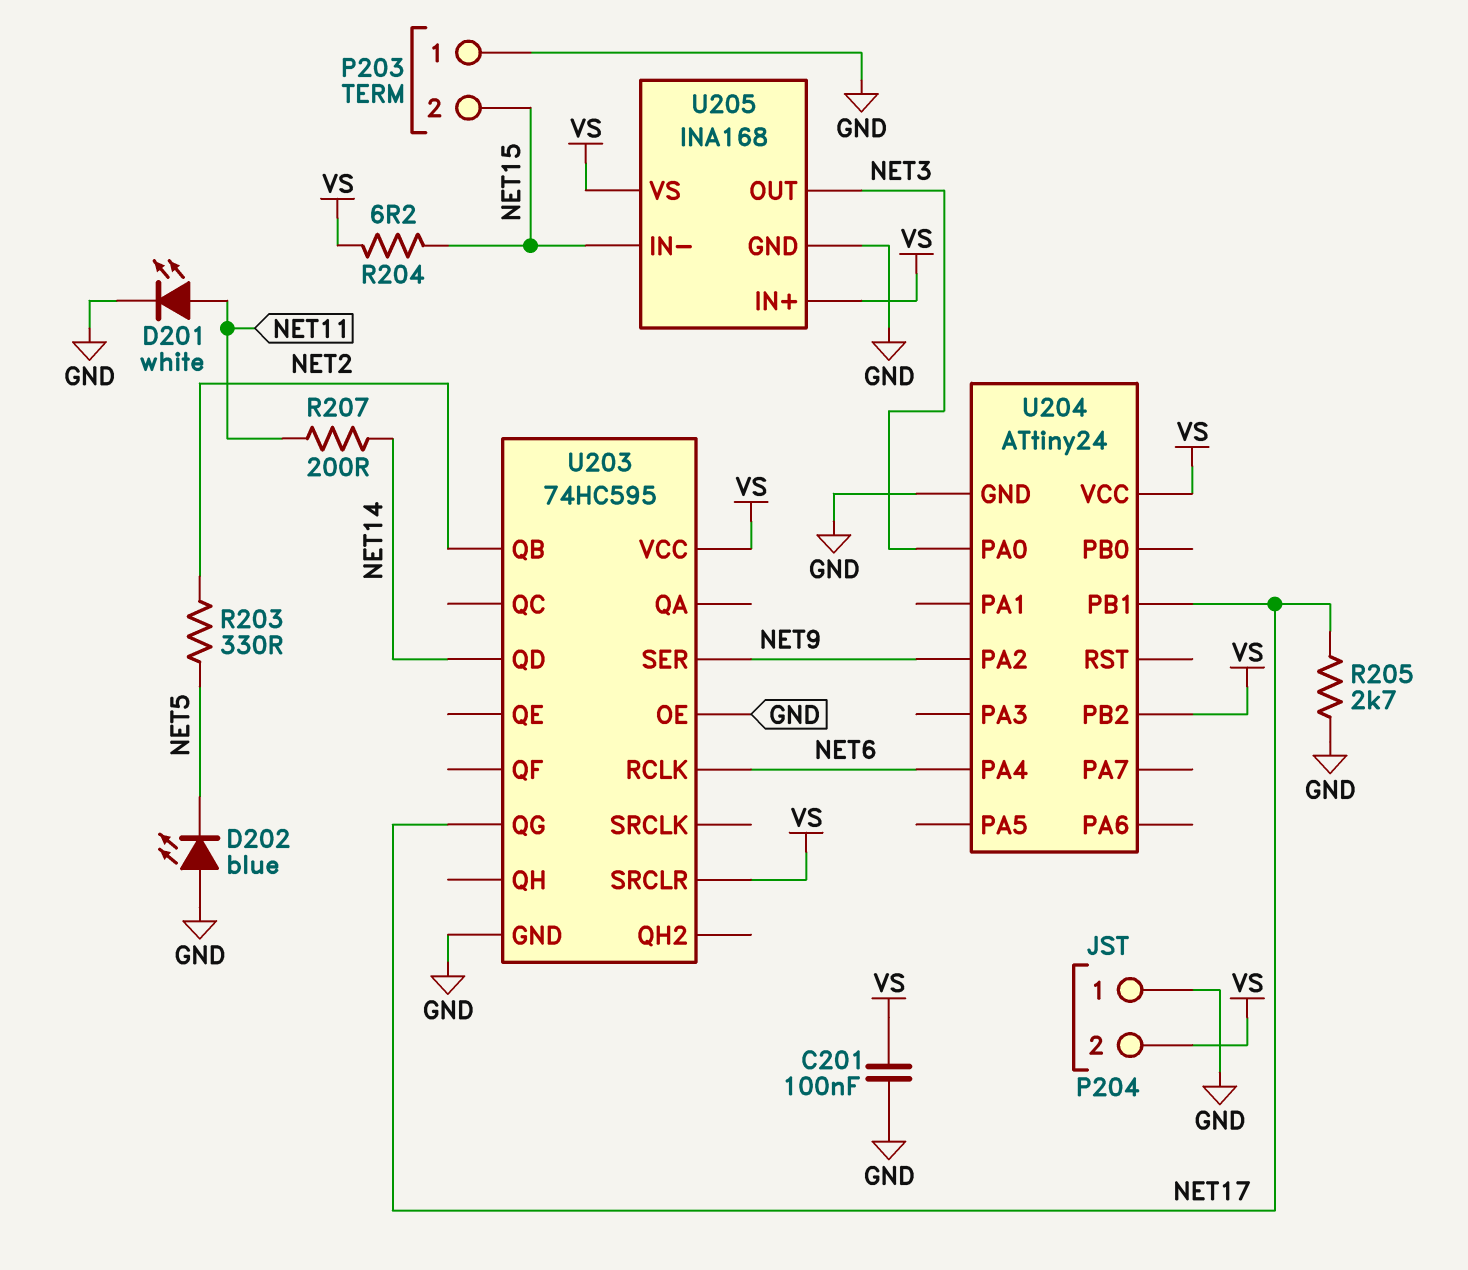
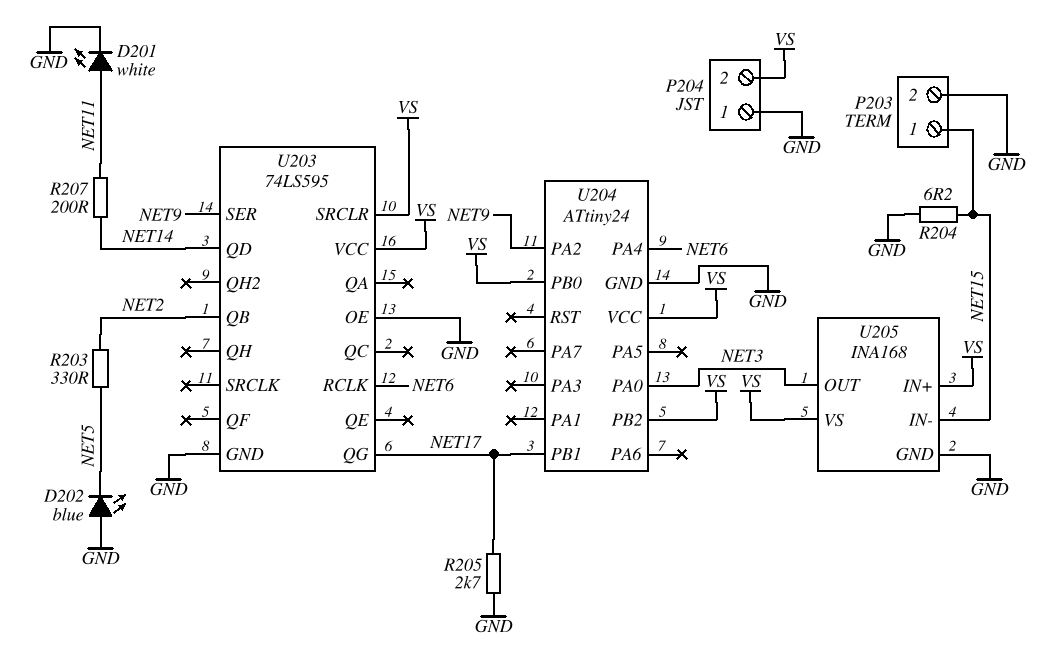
C201: 100nF (GND, VS) -> none
P203 pin 1: GND -> NET15
P203 pin 2: NET15 -> GND
R204: 6.2 (NET15, VS) -> 6.2 (GND, NET15)
U203: 74HC595 -> 74LS595
U204 pin PB0: none -> VS

